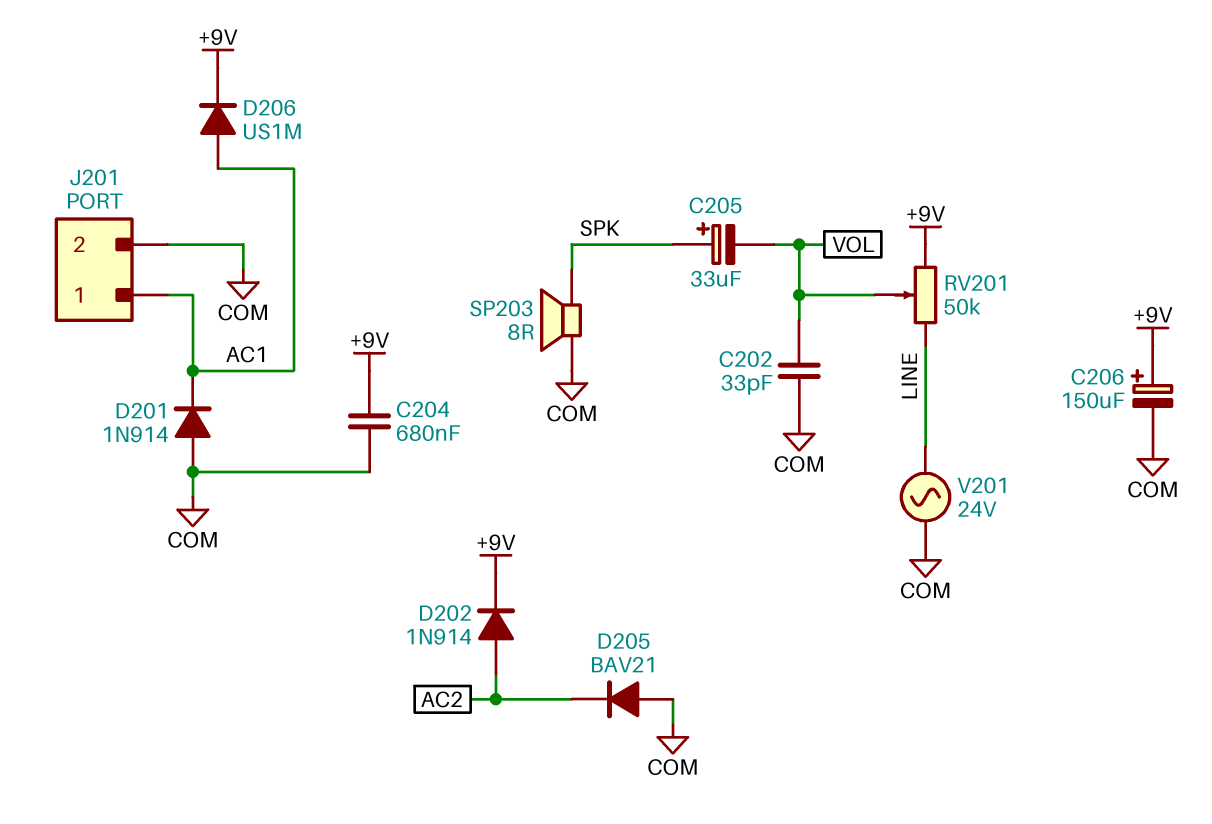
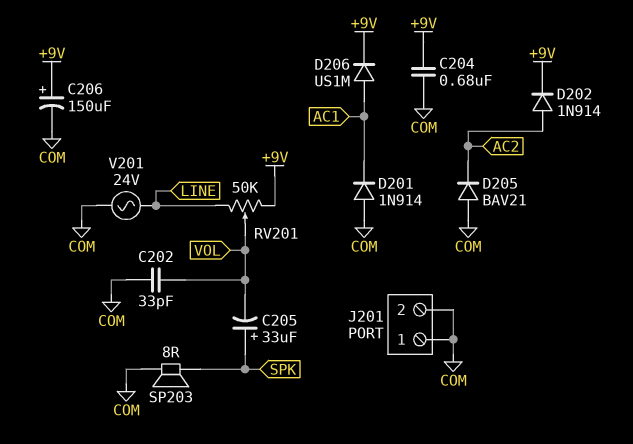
J201 pin 1: AC1 -> COM

